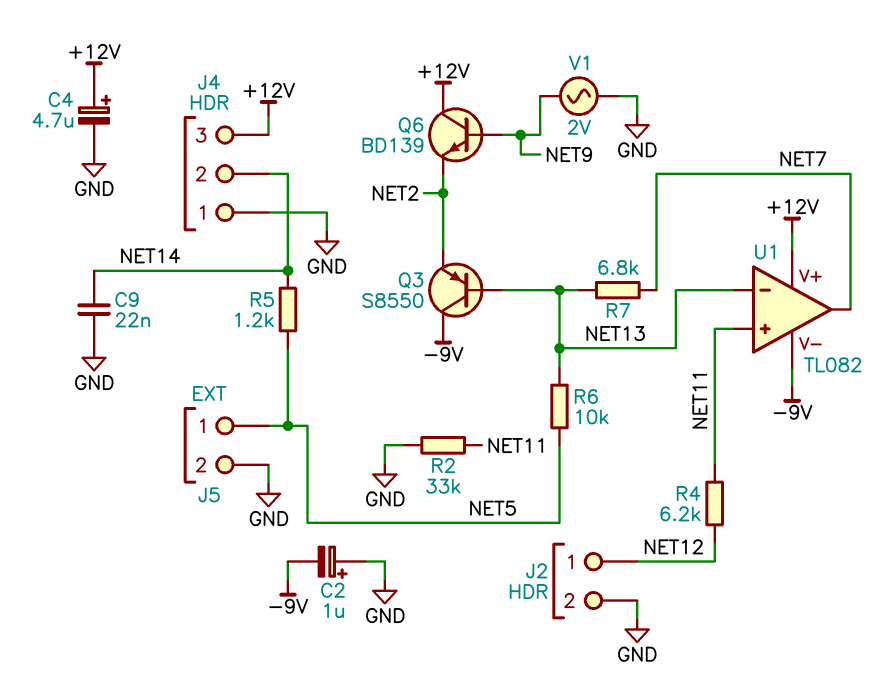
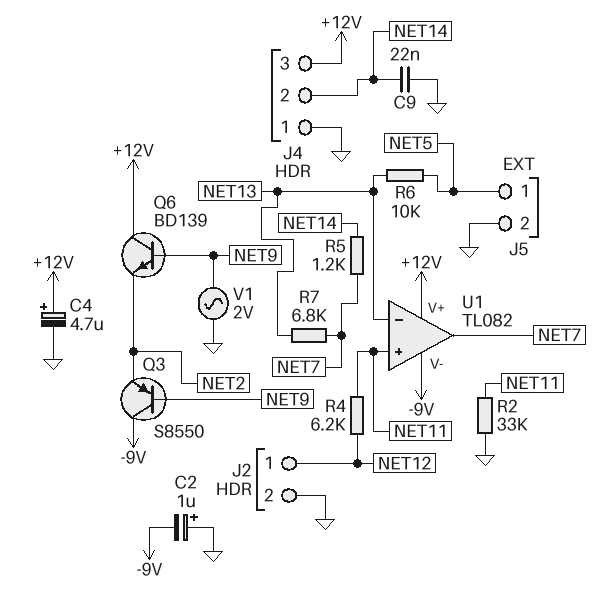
Q3: PNP S8550 (B NET13, C -9V, E NET2) -> PNP S8550 (B NET9, C -9V, E NET2)
R5: 1.2k (NET5, NET14) -> 1.2k (NET7, NET14)

